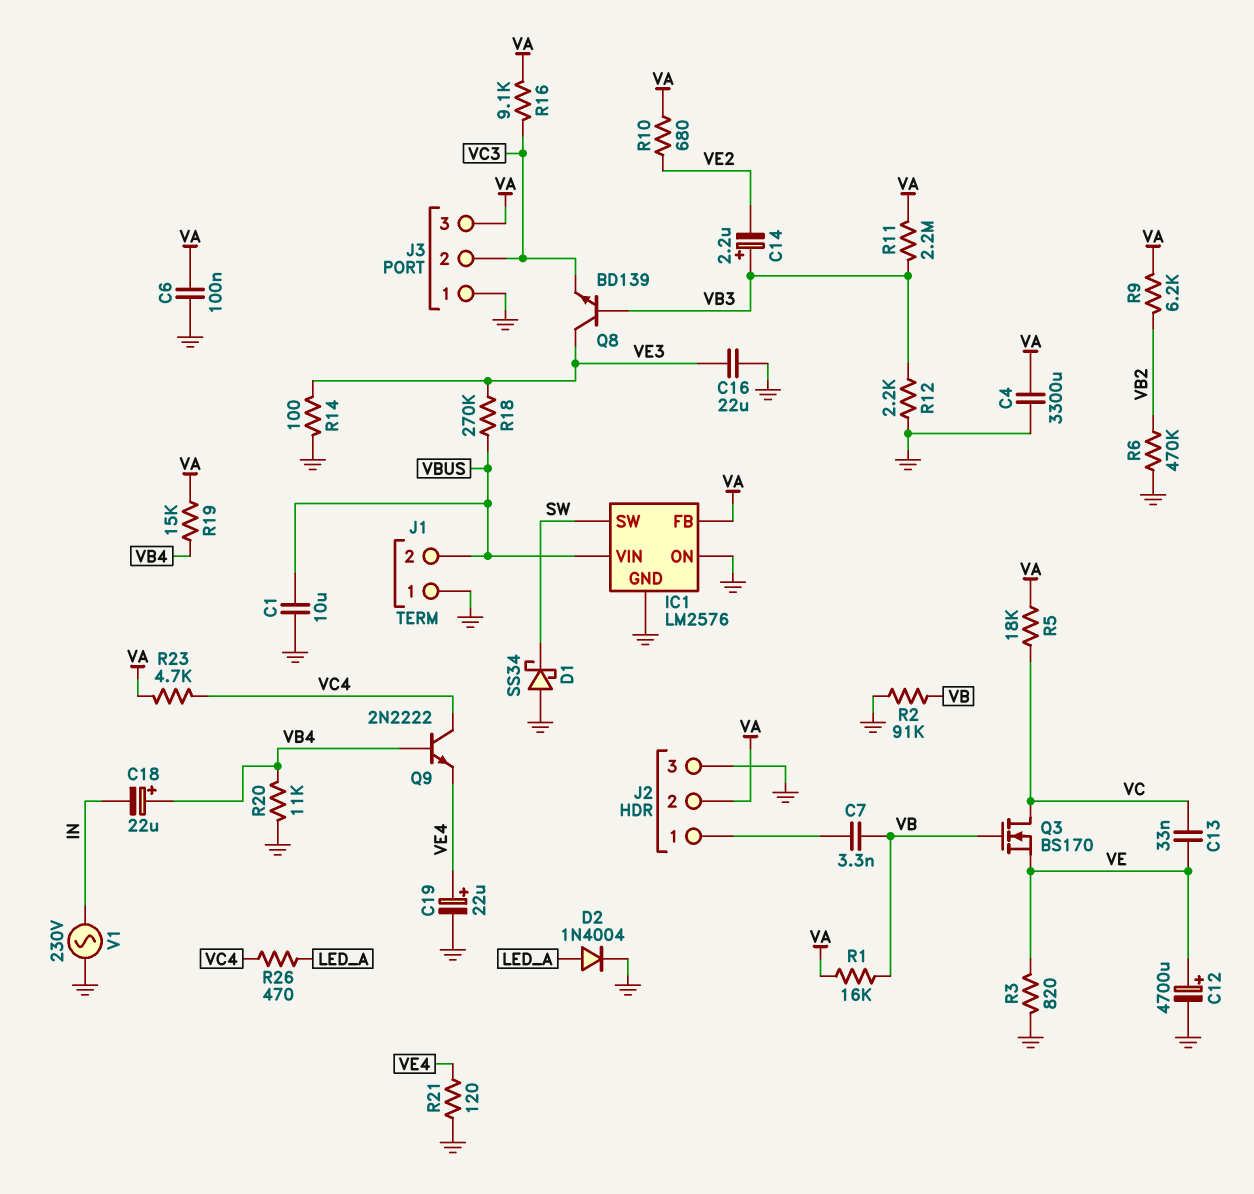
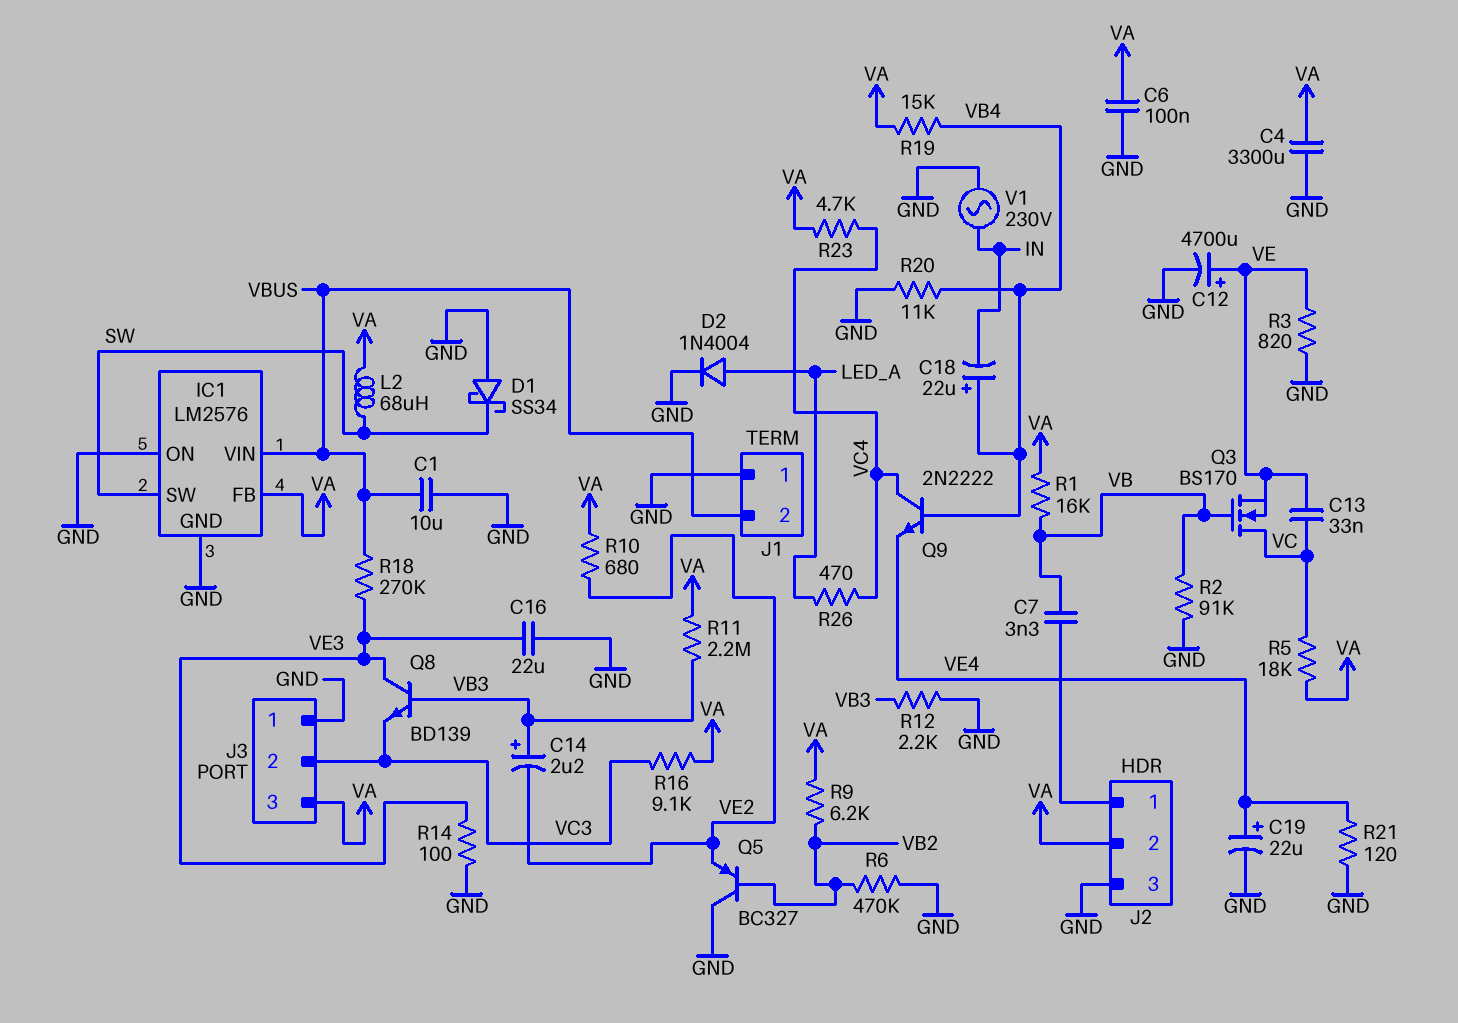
L2: none -> 68uH (SW, VA)
Q5: none -> PNP BC327 (B VB2, C GND, E VE2)

